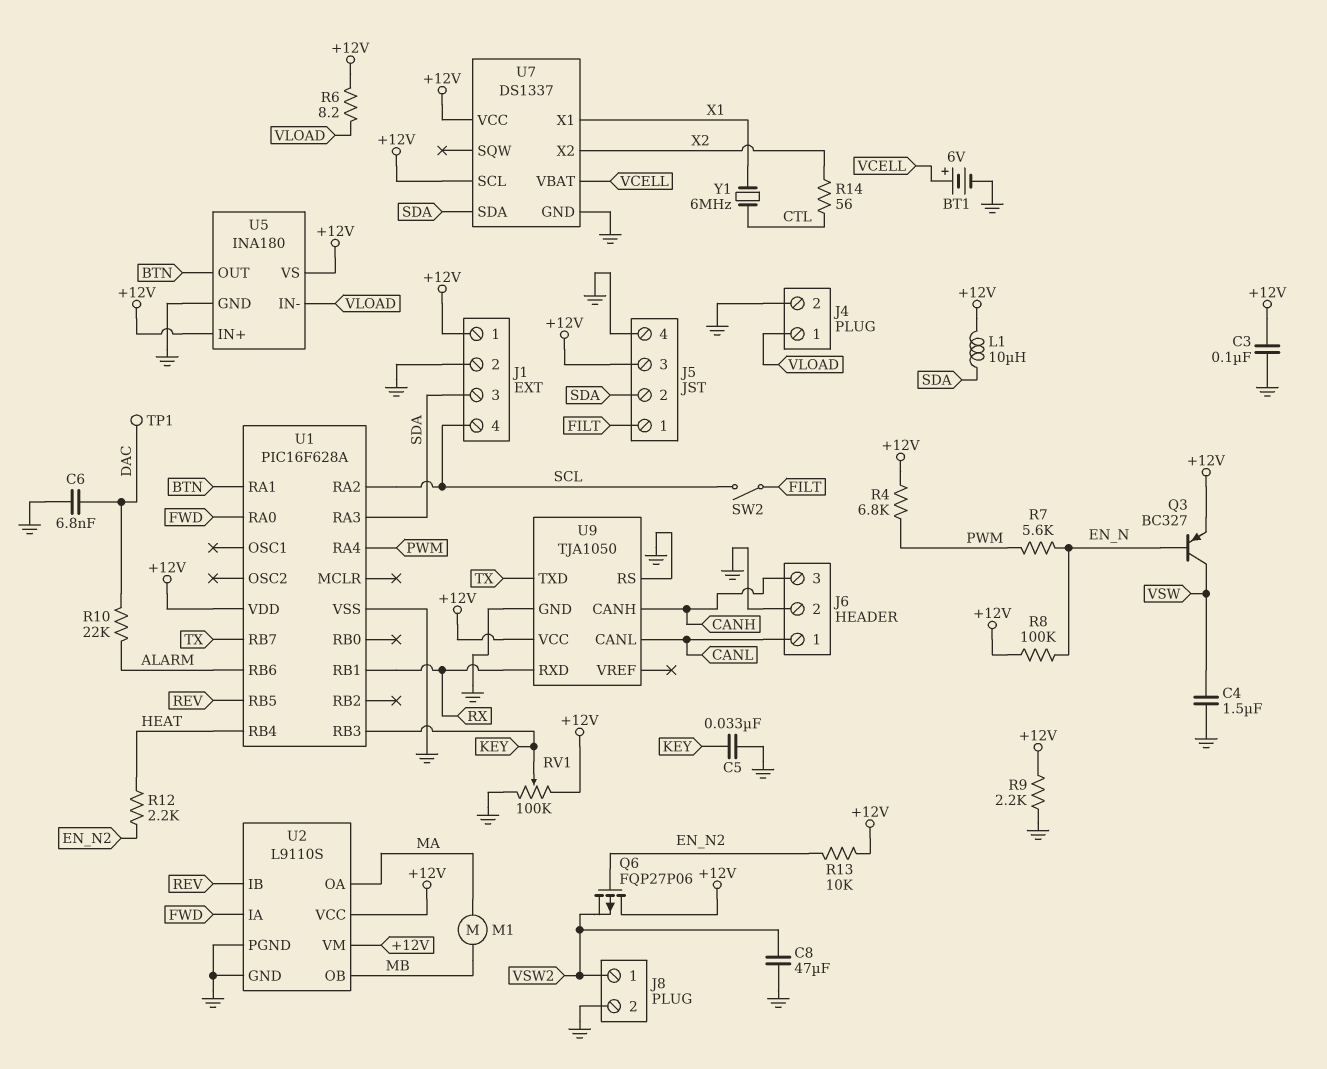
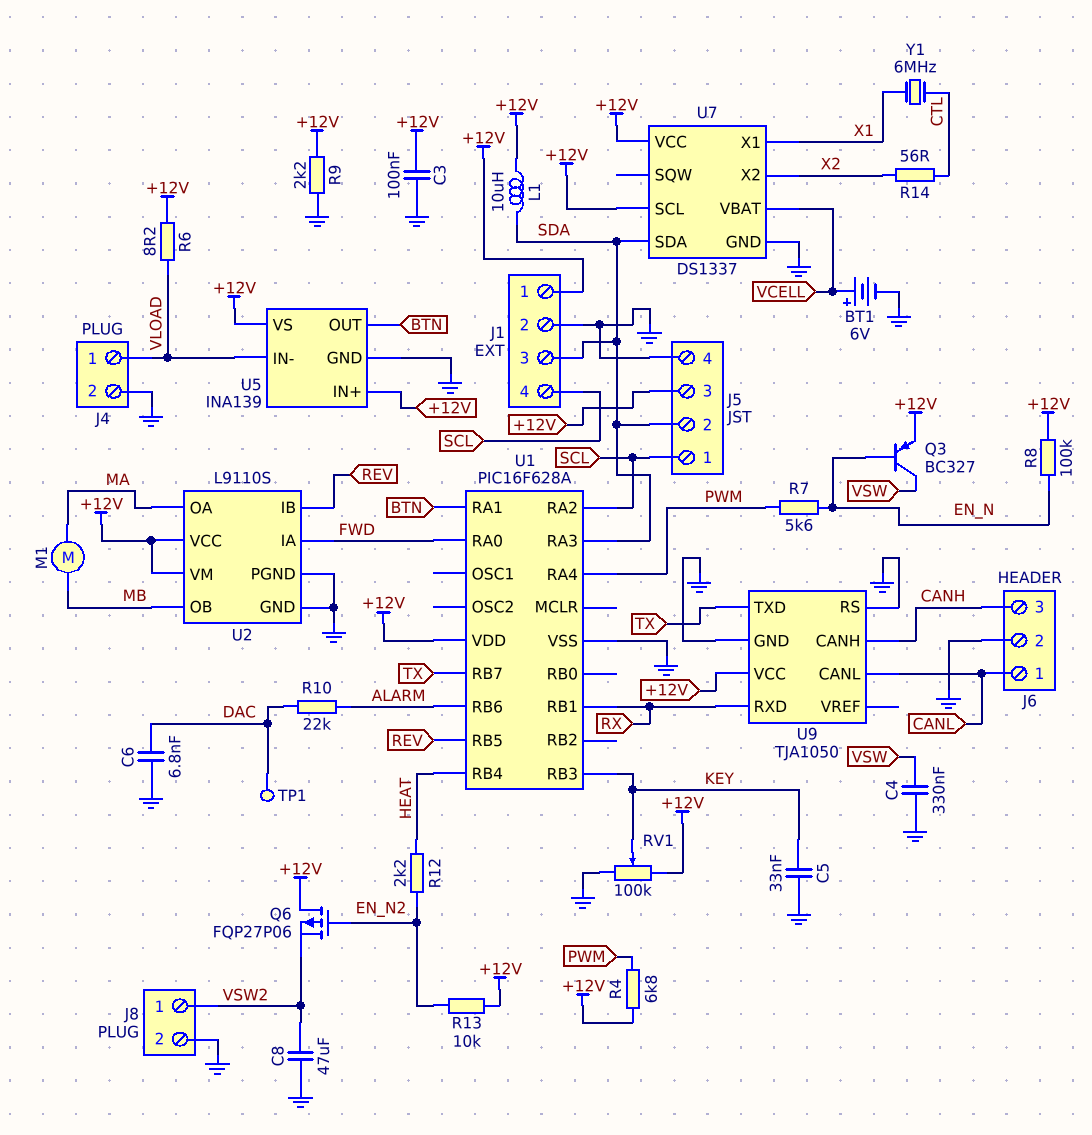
C4: 1.5uF (GND, VSW) -> 330nF (GND, VSW)
J5 pin 1: FILT -> SCL
SW2: switch (FILT, SCL) -> none
U5: INA180 -> INA139

